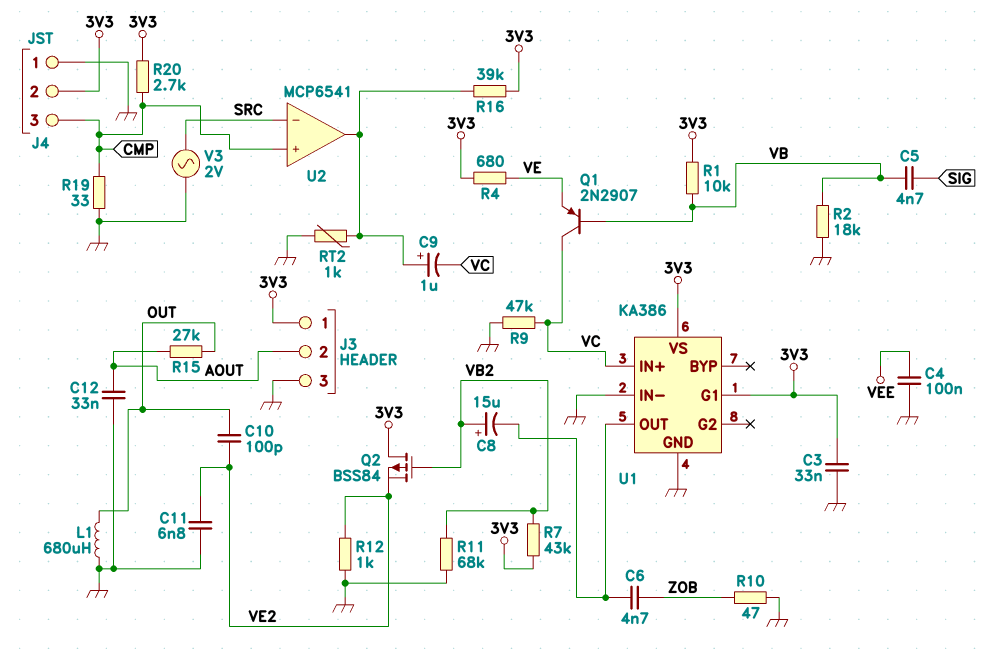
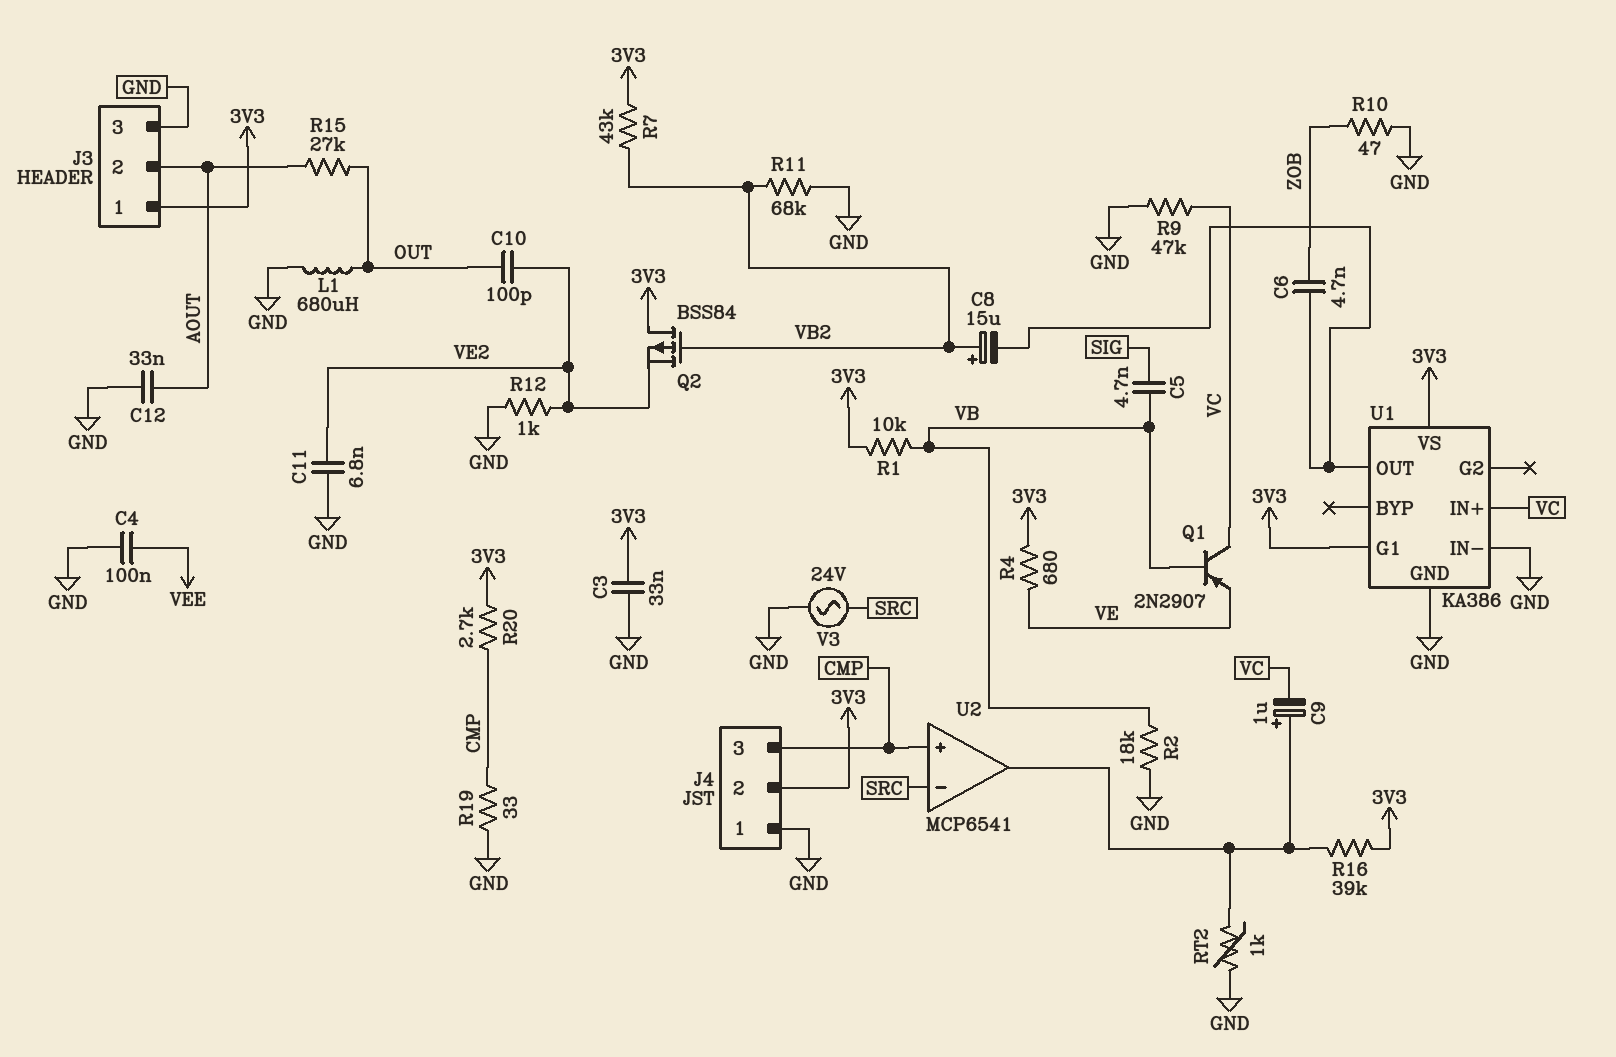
V3: AC 2V (GND, SRC) -> AC 24V (GND, SRC)

